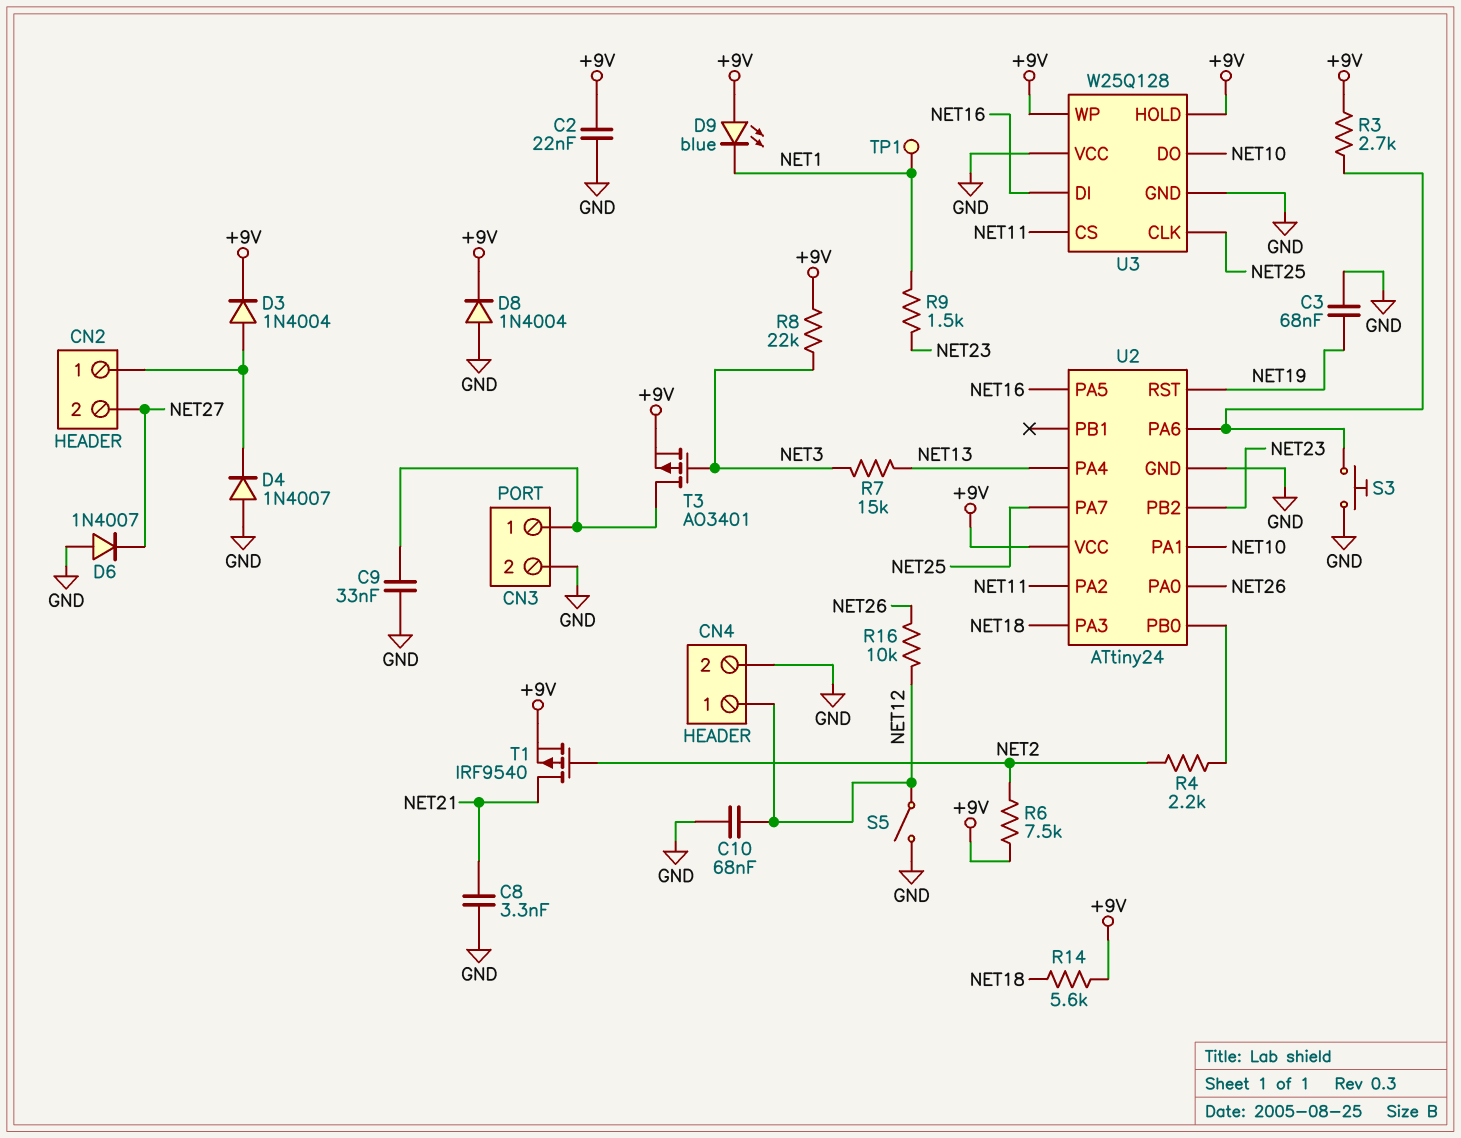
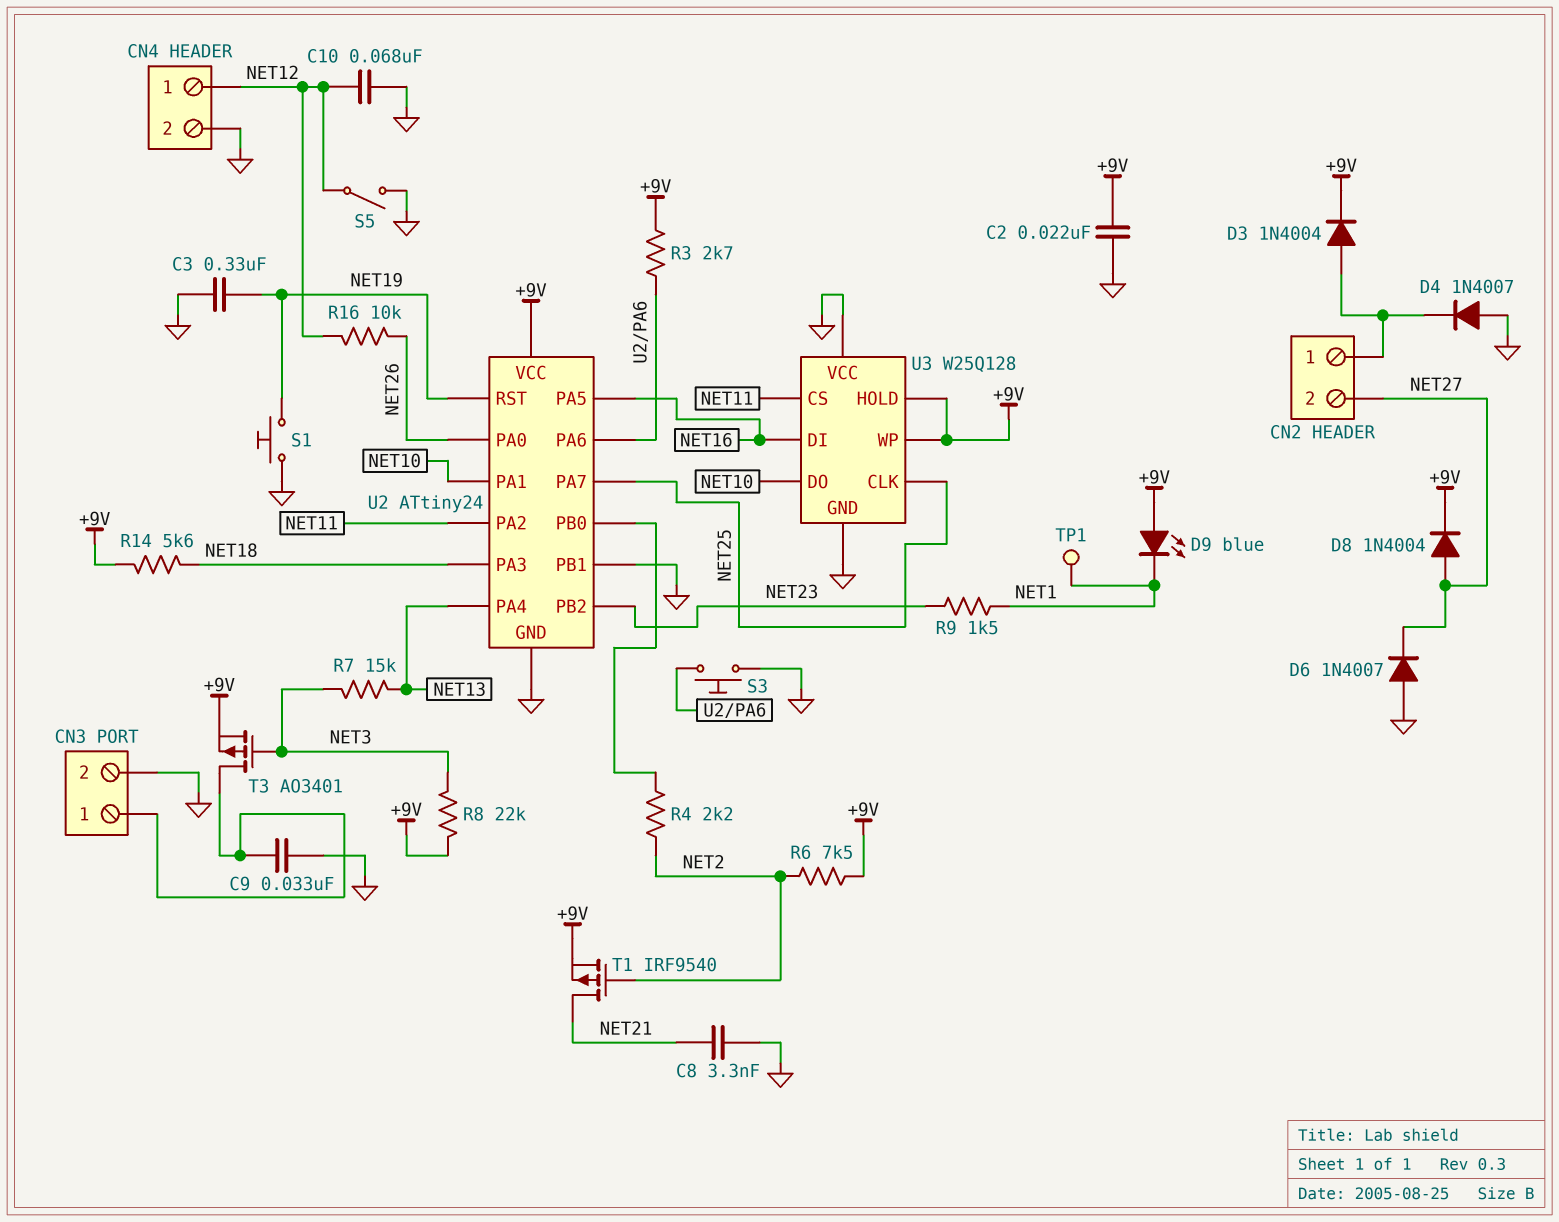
C3: 68nF (GND, NET19) -> 330nF (GND, NET19)
D8: diode 1N4004 (A GND, K +9V) -> diode 1N4004 (A NET27, K +9V)
S1: none -> button (GND, NET19)
U2 pin PB1: none -> GND

